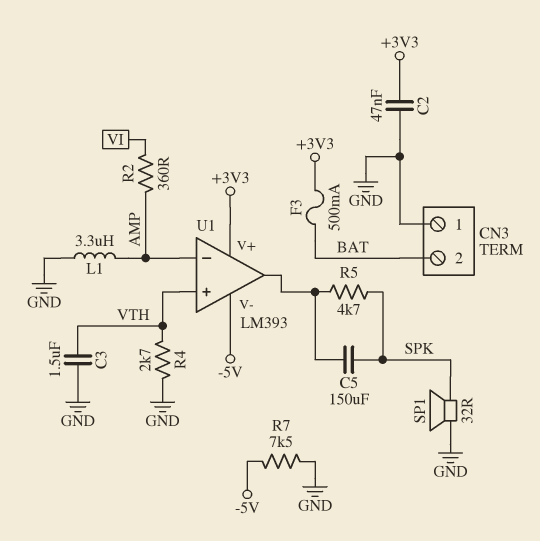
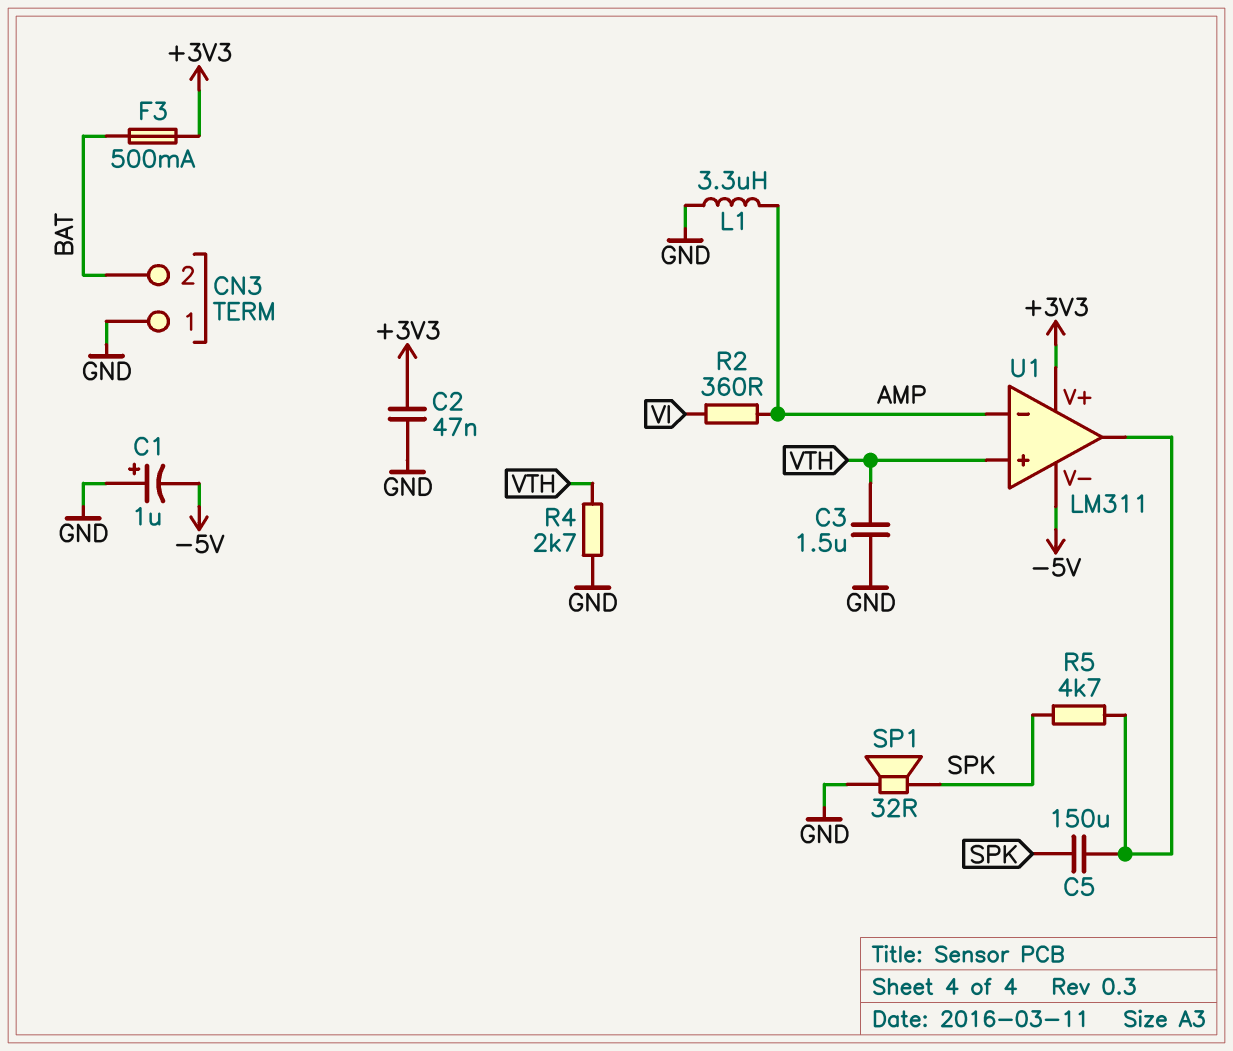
C1: none -> 1uF (plus GND, minus -5V)
R7: 7.5k (-5V, GND) -> none
U1: LM393 -> LM311

